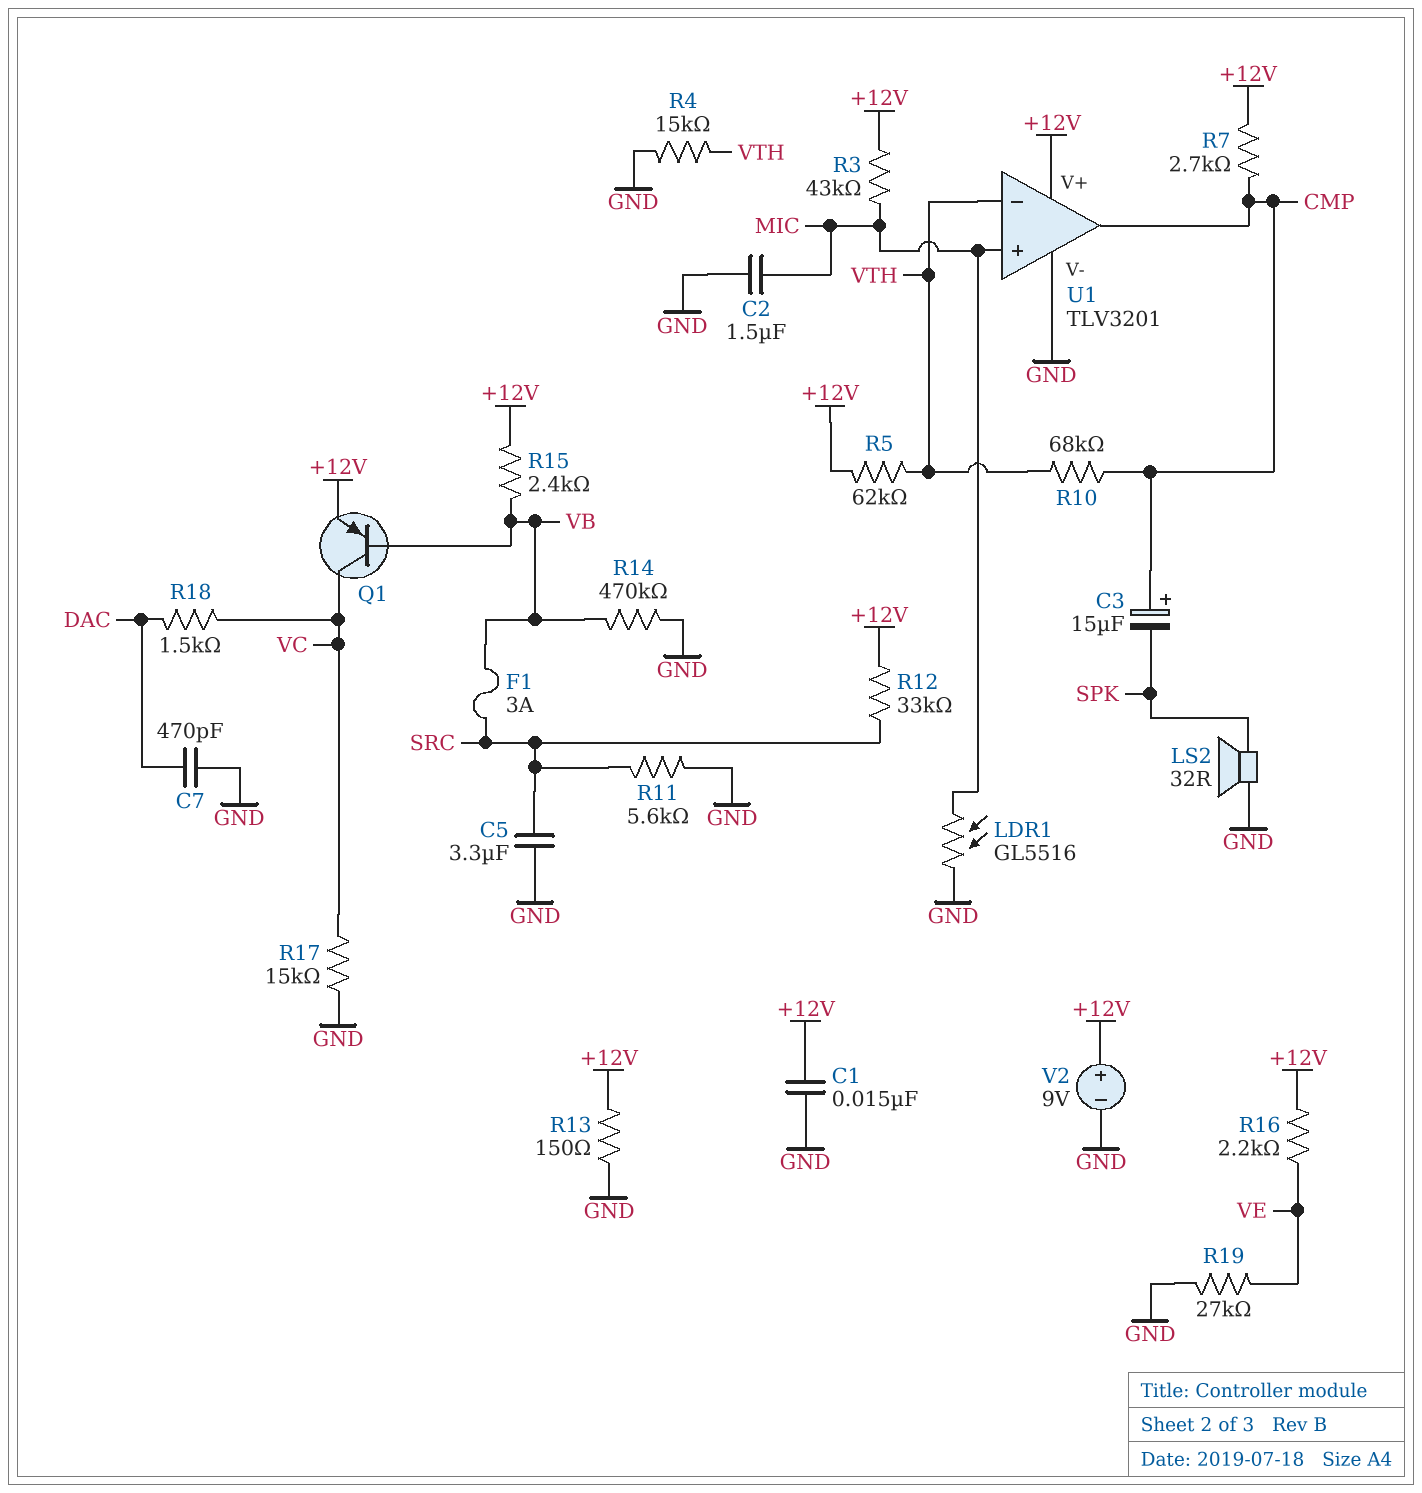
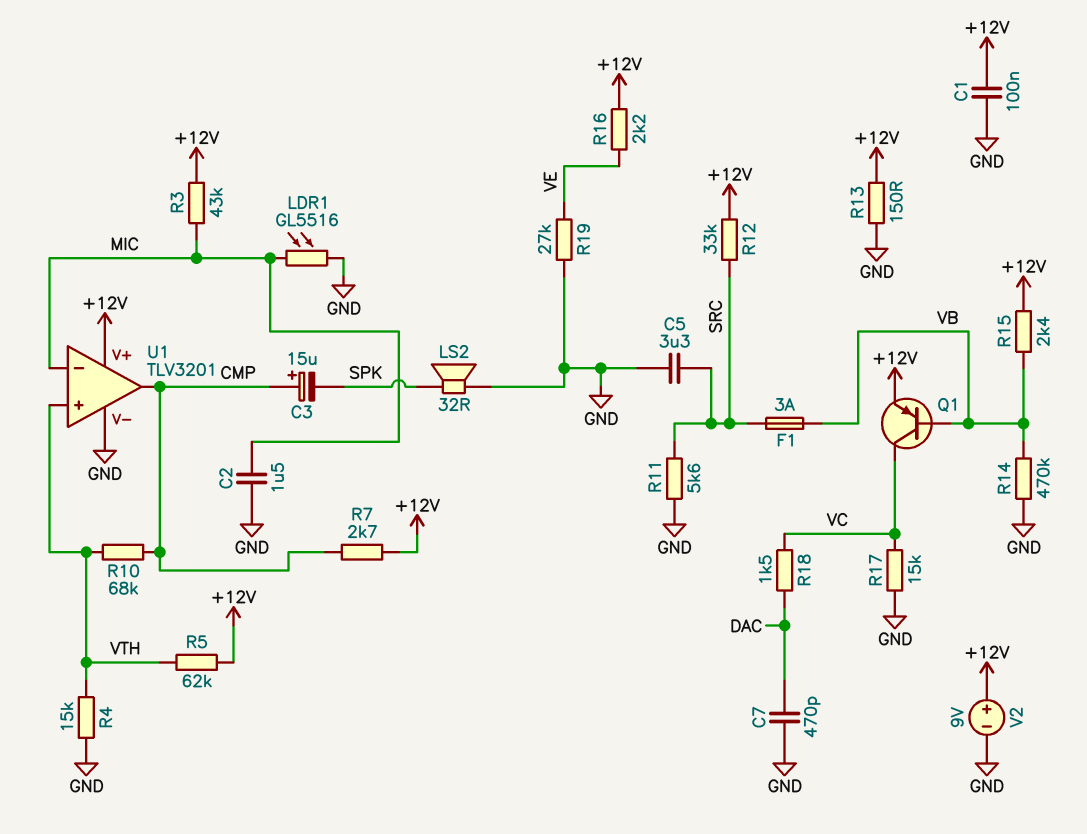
C1: 15nF (+12V, GND) -> 100nF (+12V, GND)
U1 pin in+: MIC -> VTH
U1 pin in-: VTH -> MIC

